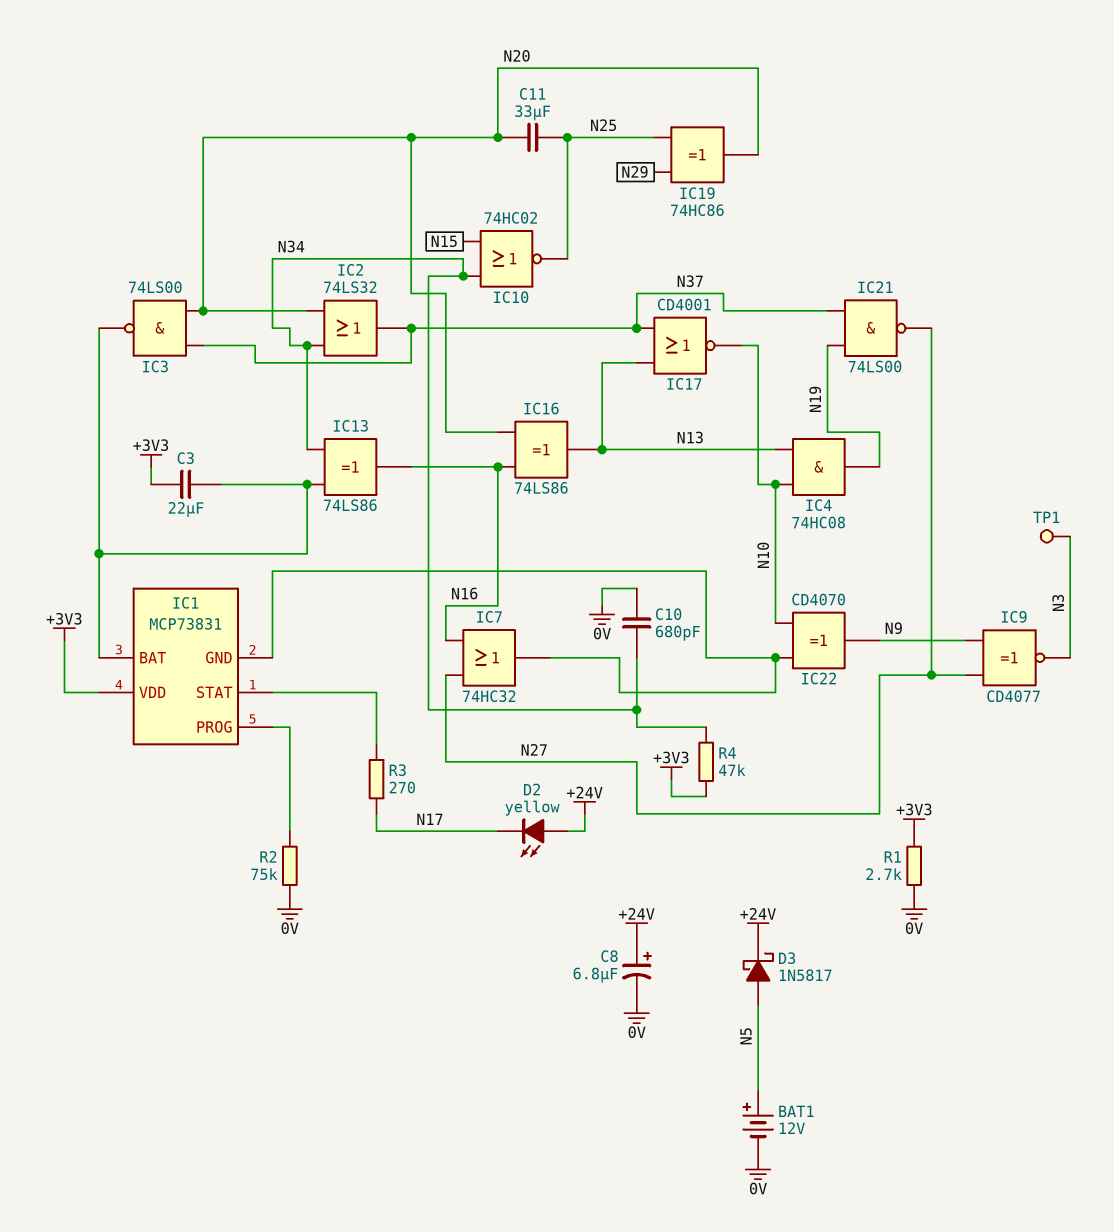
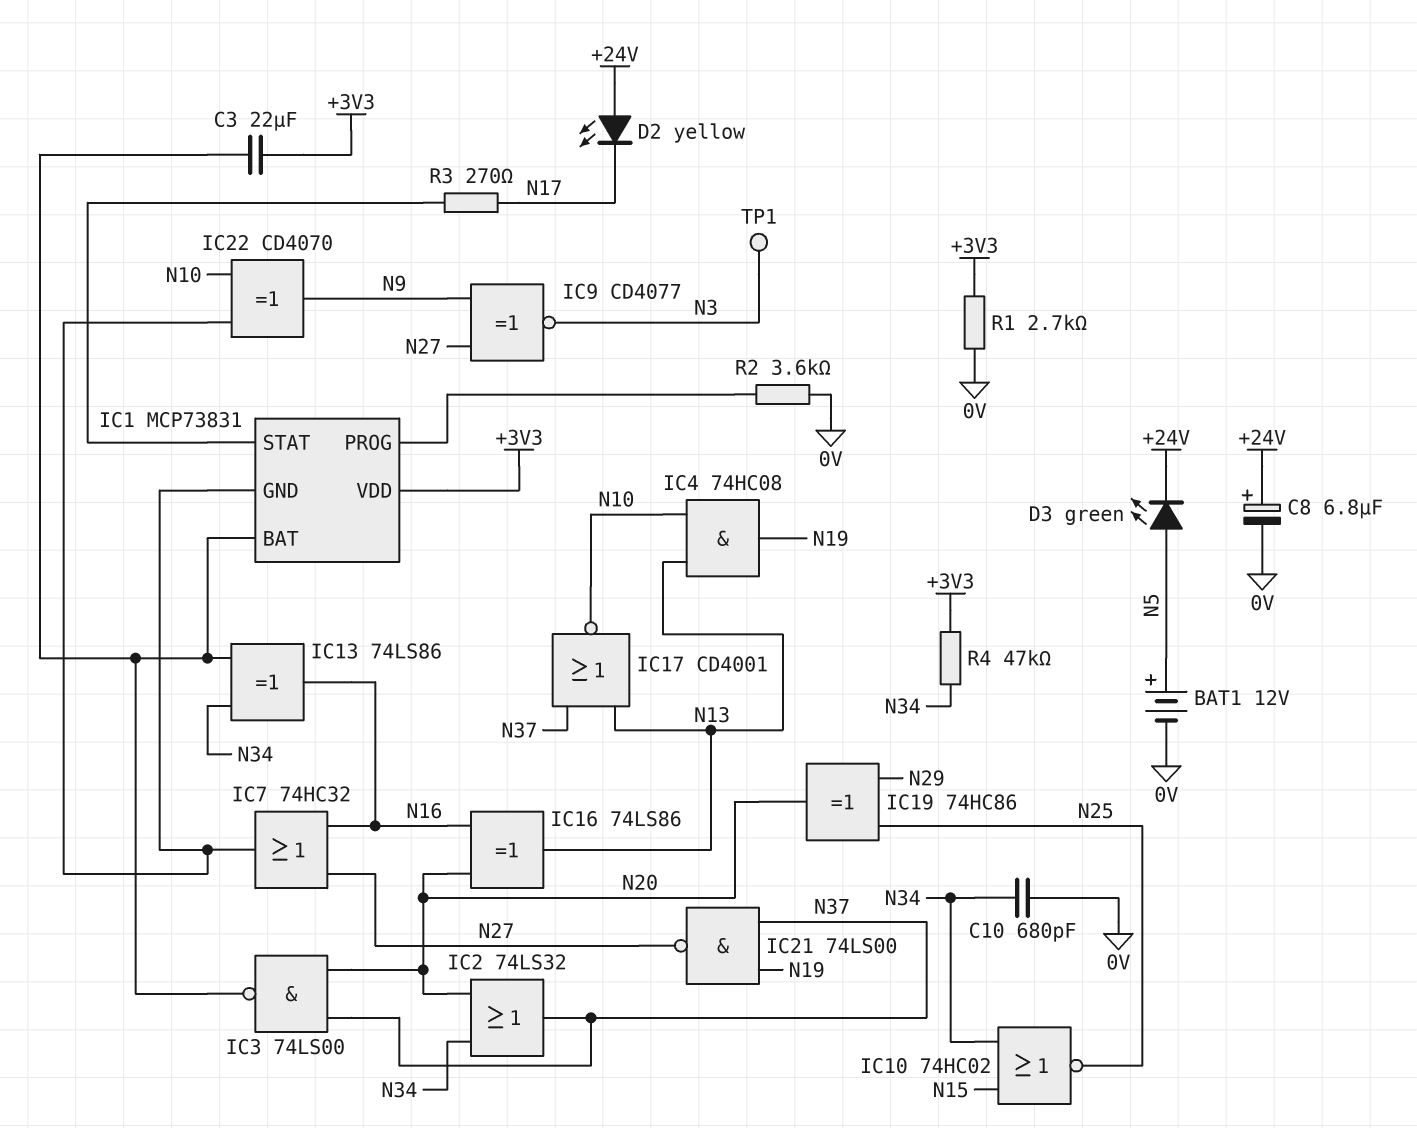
C11: 33uF (N20, N25) -> none
D3: schottky 1N5817 (A N5, K +24V) -> LED green (A N5, K +24V)
R2: 75k (0V, IC1/PROG) -> 3.6k (0V, IC1/PROG)

